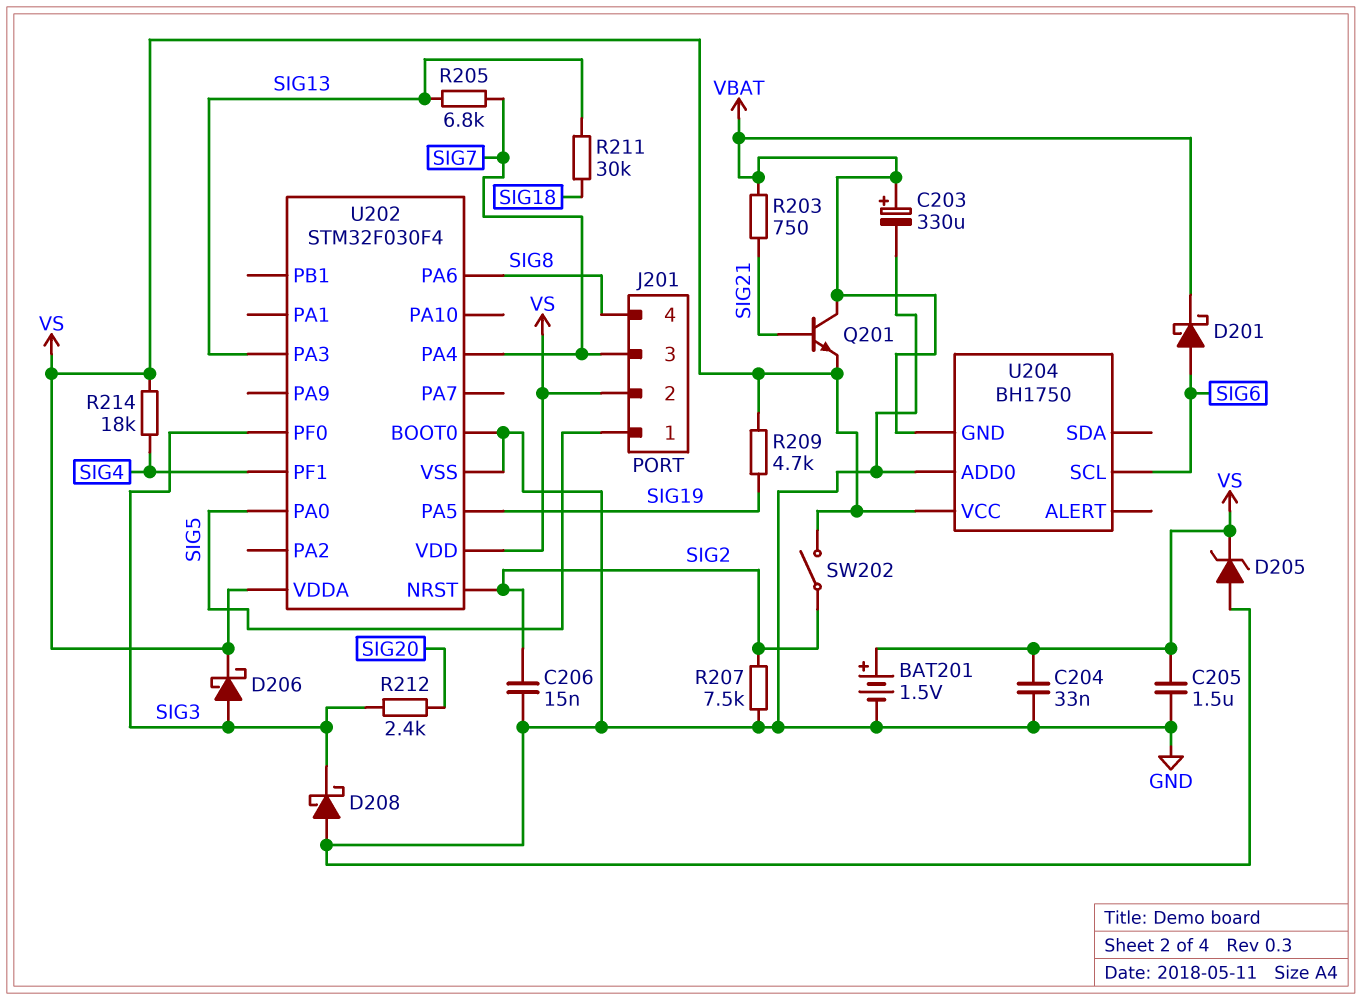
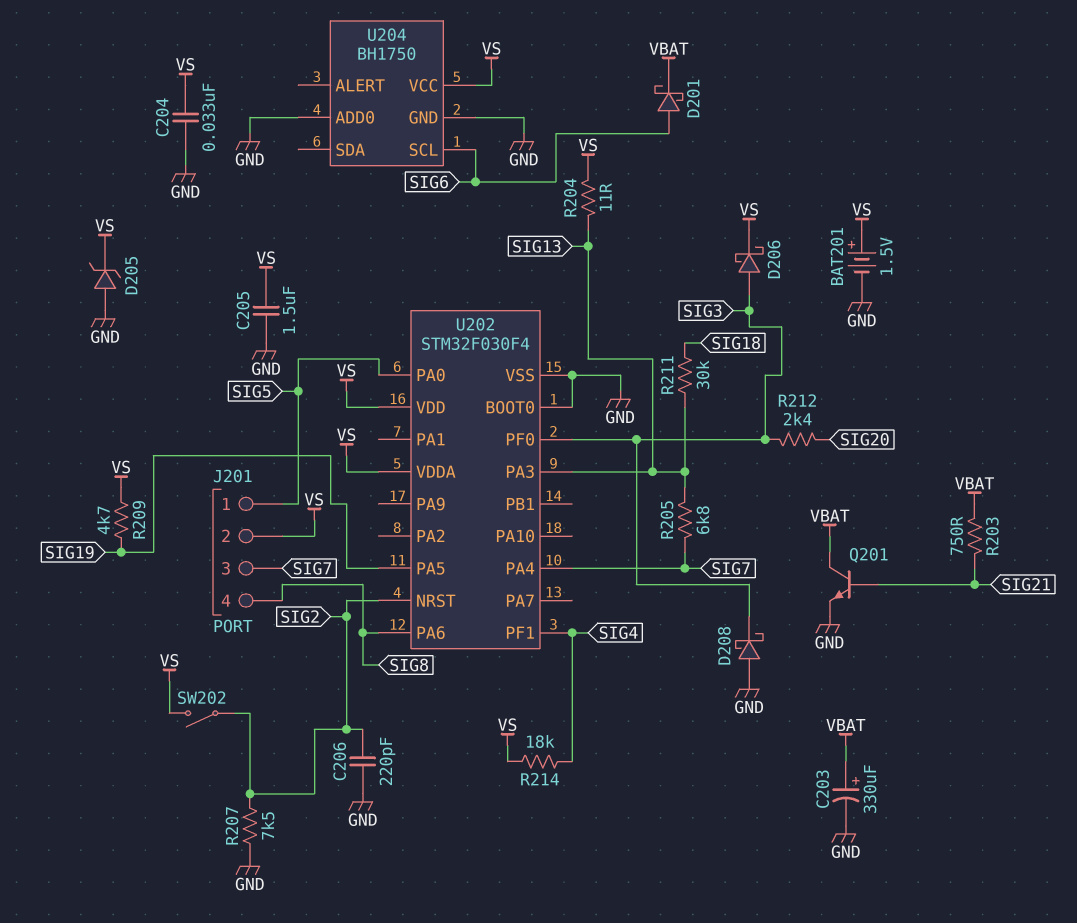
C206: 15nF (GND, SIG2) -> 220pF (GND, SIG2)
Q201: NPN (B SIG21, C VBAT, E VS) -> NPN (B SIG21, C VBAT, E GND)
R204: none -> 11 (SIG13, VS)
U204 pin GND: VBAT -> GND

